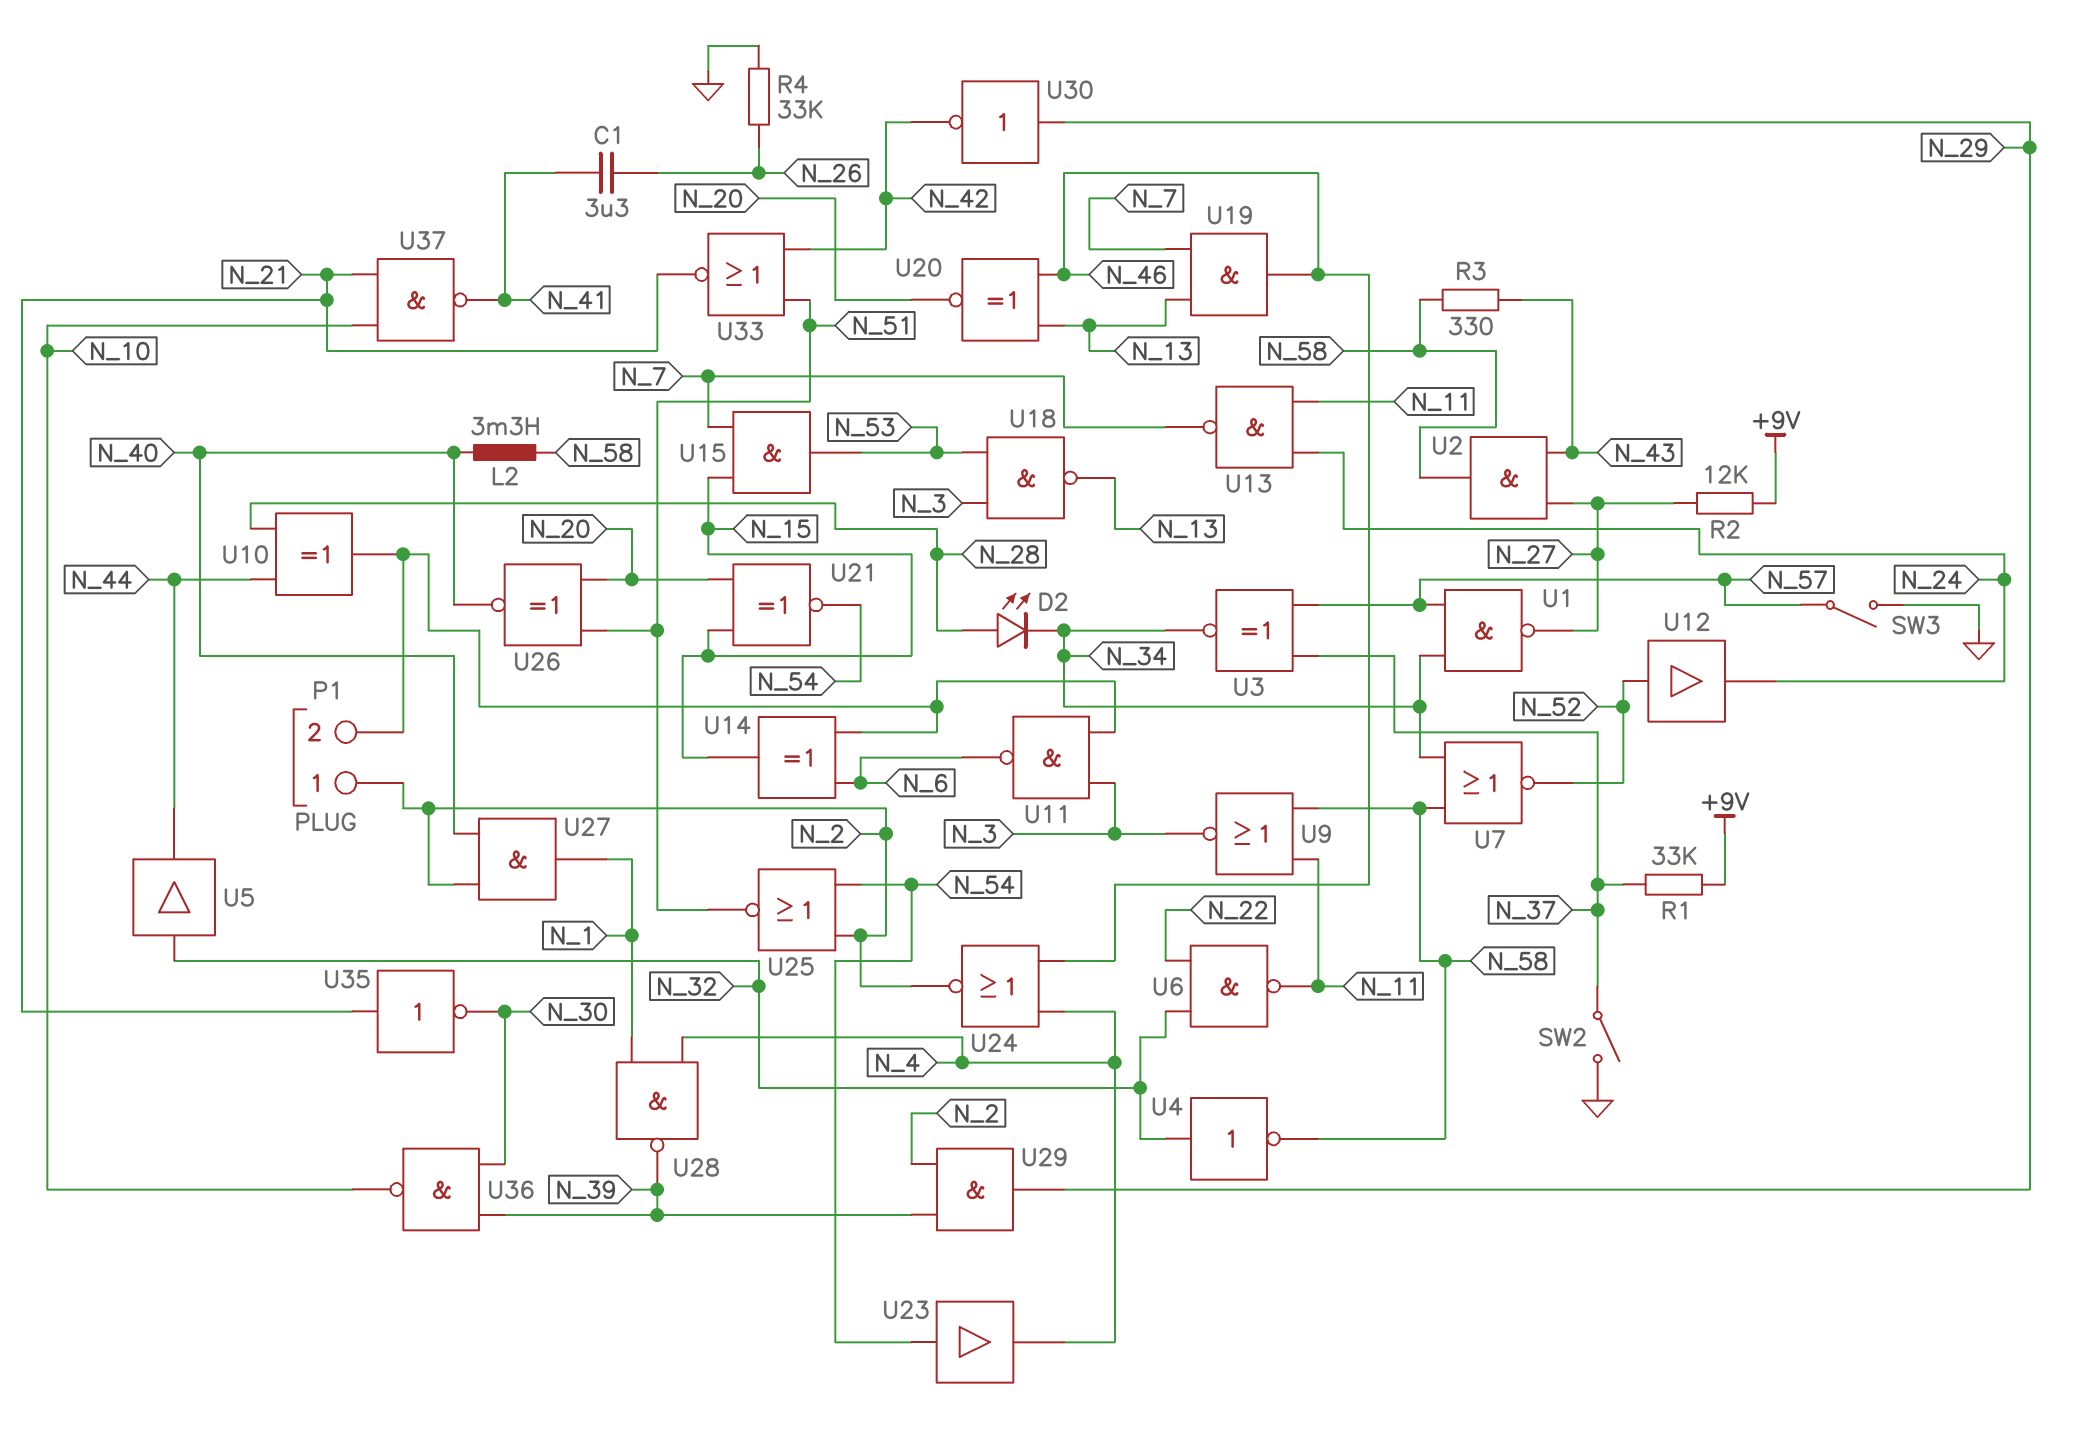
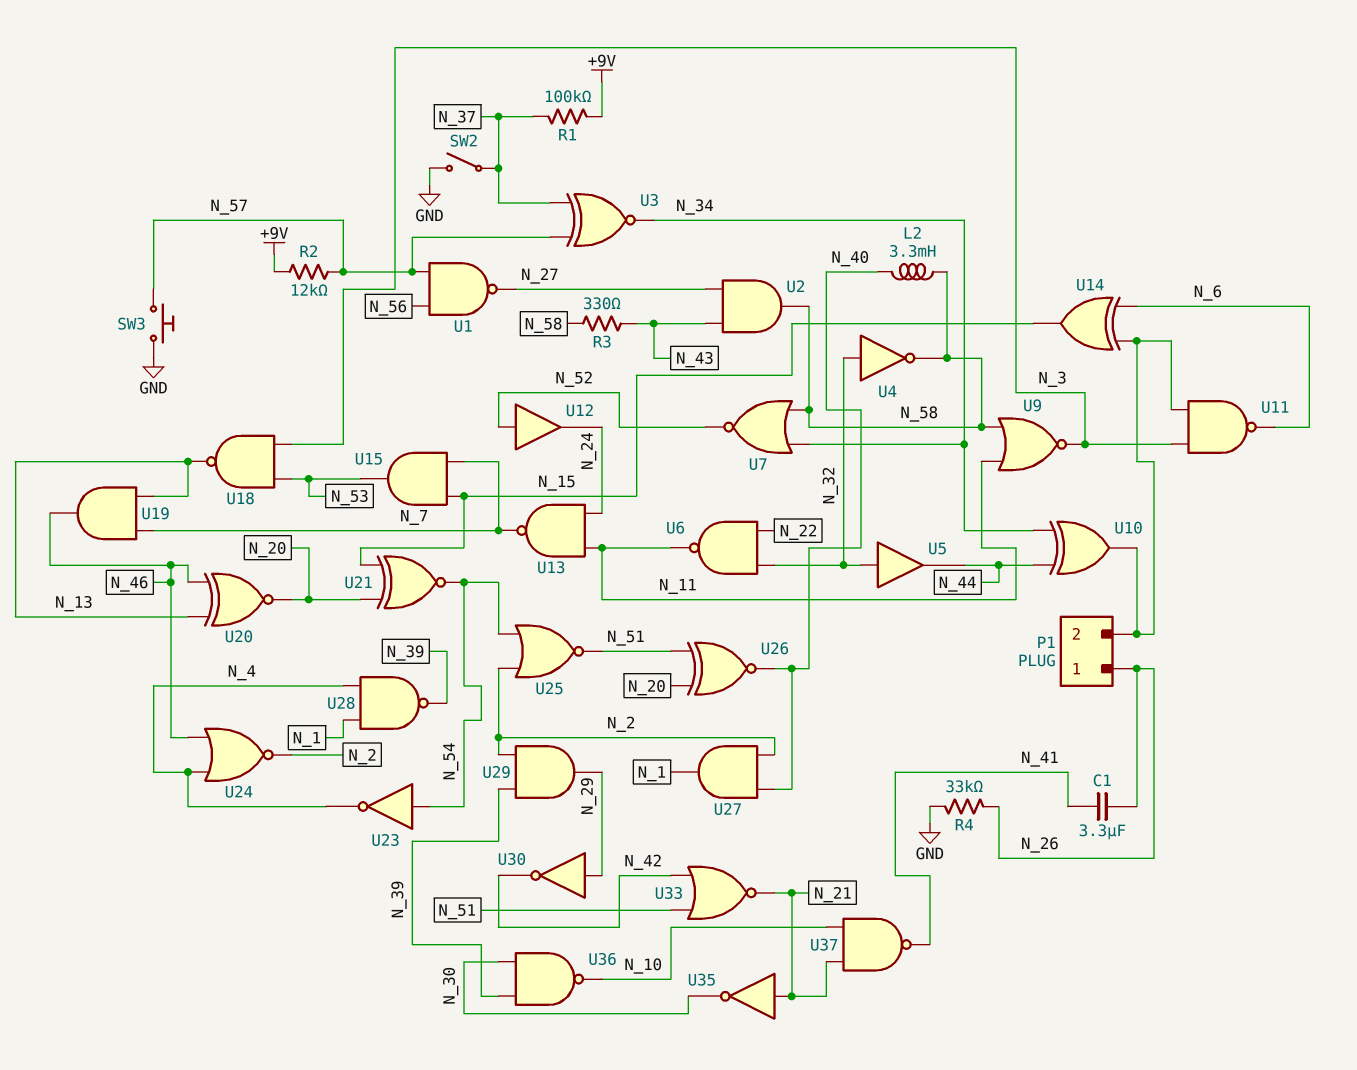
D2: LED (A N_28, K N_34) -> none
P1 pin 1: N_2 -> N_26
R1: 33k (+9V, N_37) -> 100k (+9V, N_37)
R2: 12k (+9V, N_27) -> 12k (+9V, N_57)
SW3: switch (GND, N_57) -> button (GND, N_57)
U1: NAND (in N_34, in N_57, out N_27) -> NAND (in N_56, in N_57, out N_27)
U10: XOR (in N_28, in N_44, out P1/2) -> XOR (in N_34, in N_44, out P1/2)
U23: buffer (in N_54, out N_4) -> NOT (in N_54, out N_4)

